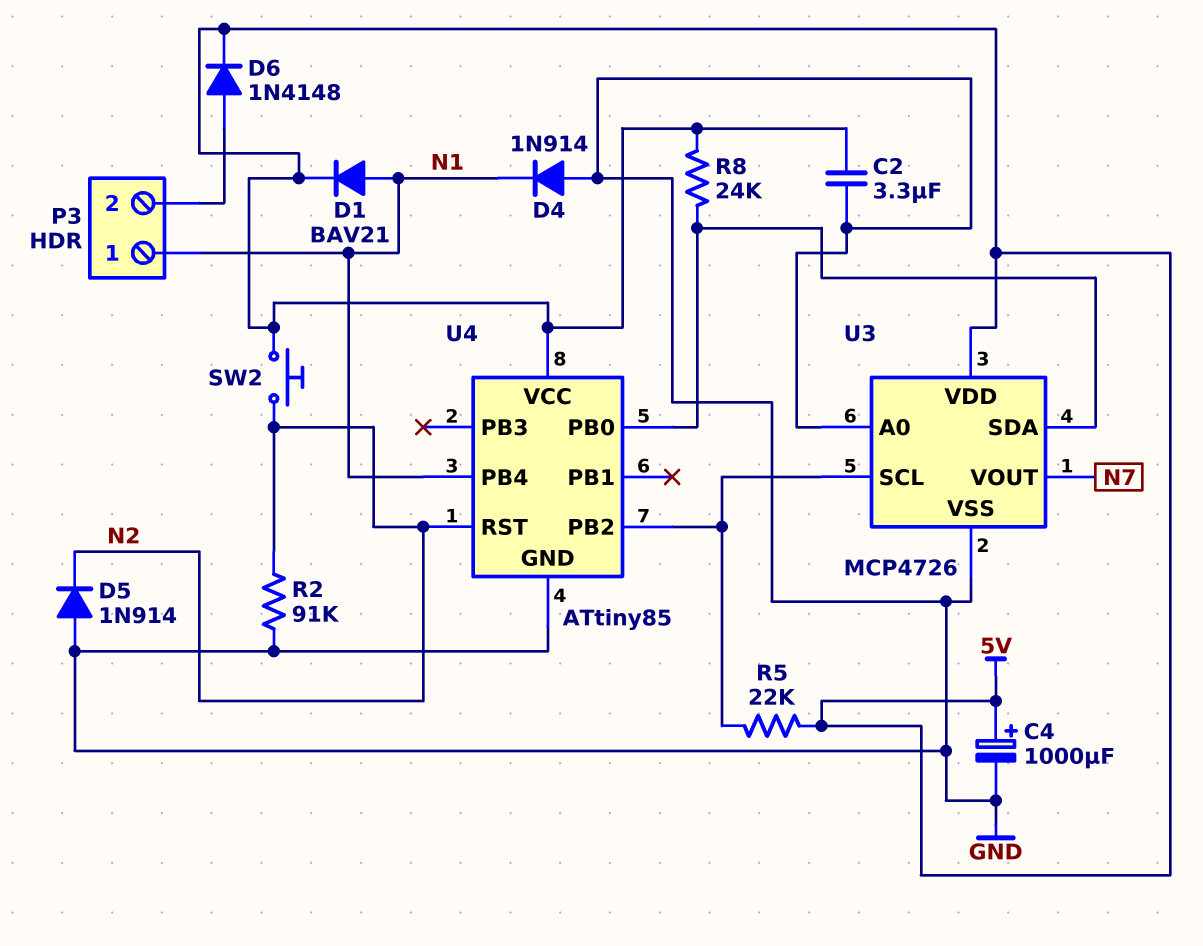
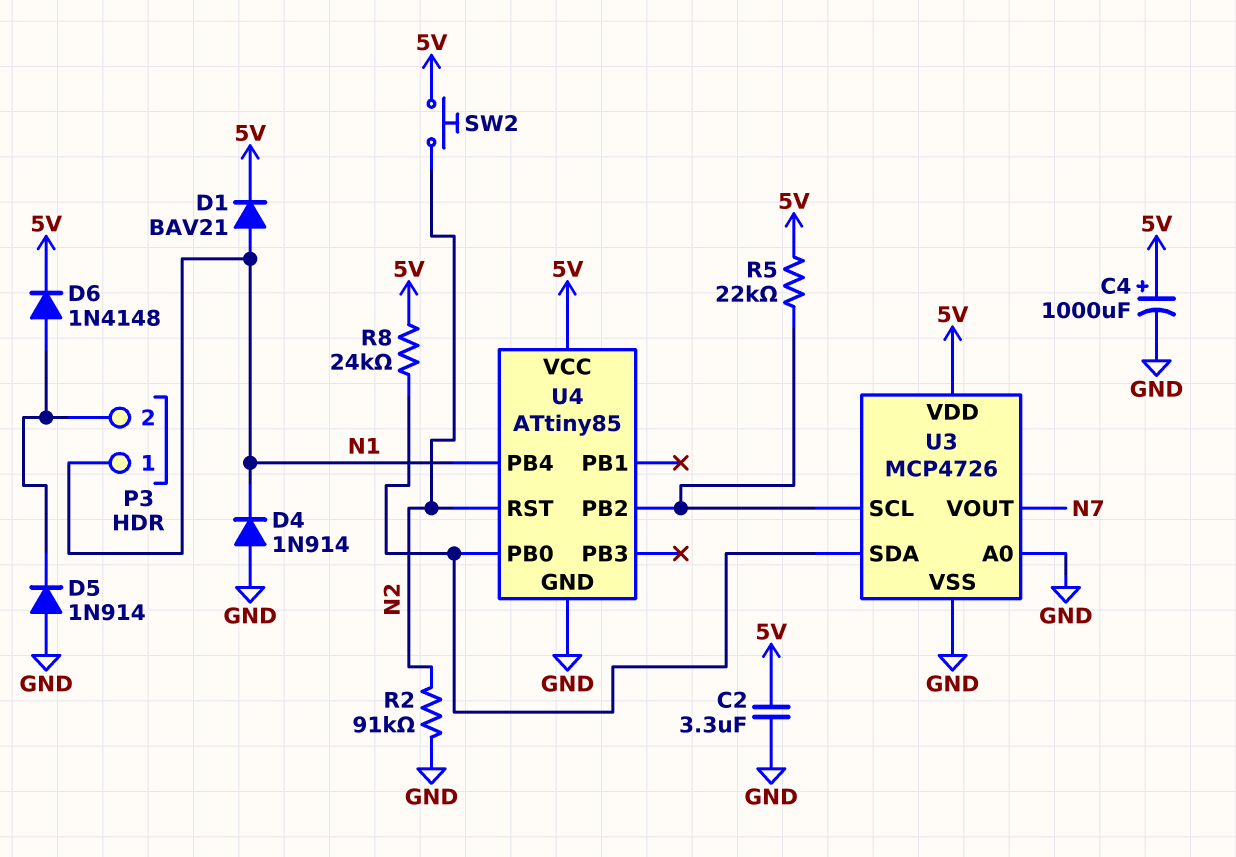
D5: diode 1N914 (A GND, K N2) -> diode 1N914 (A GND, K P3/2)

